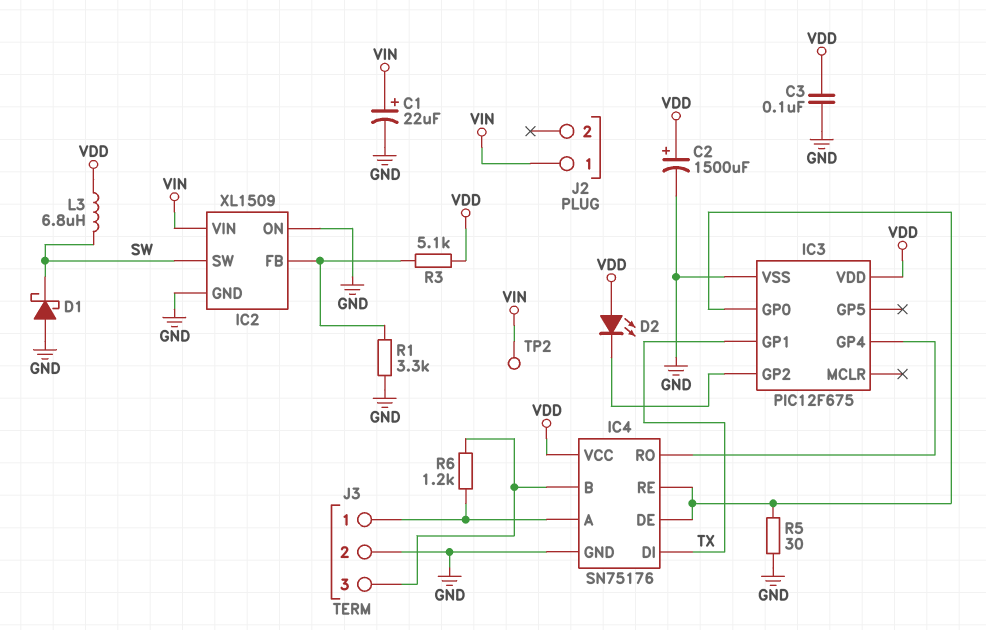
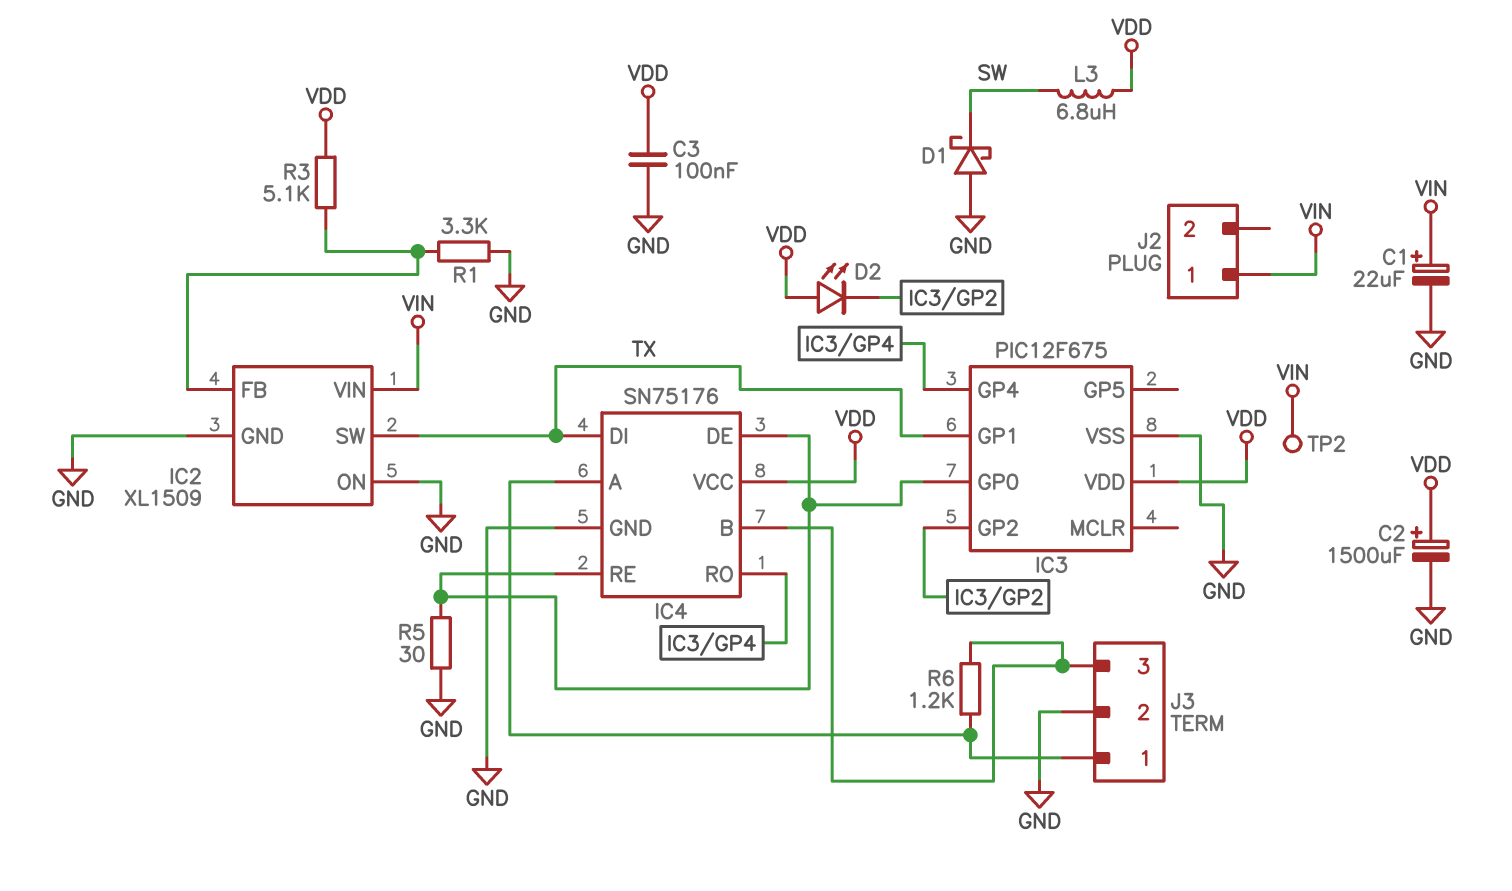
IC2 pin SW: SW -> TX

